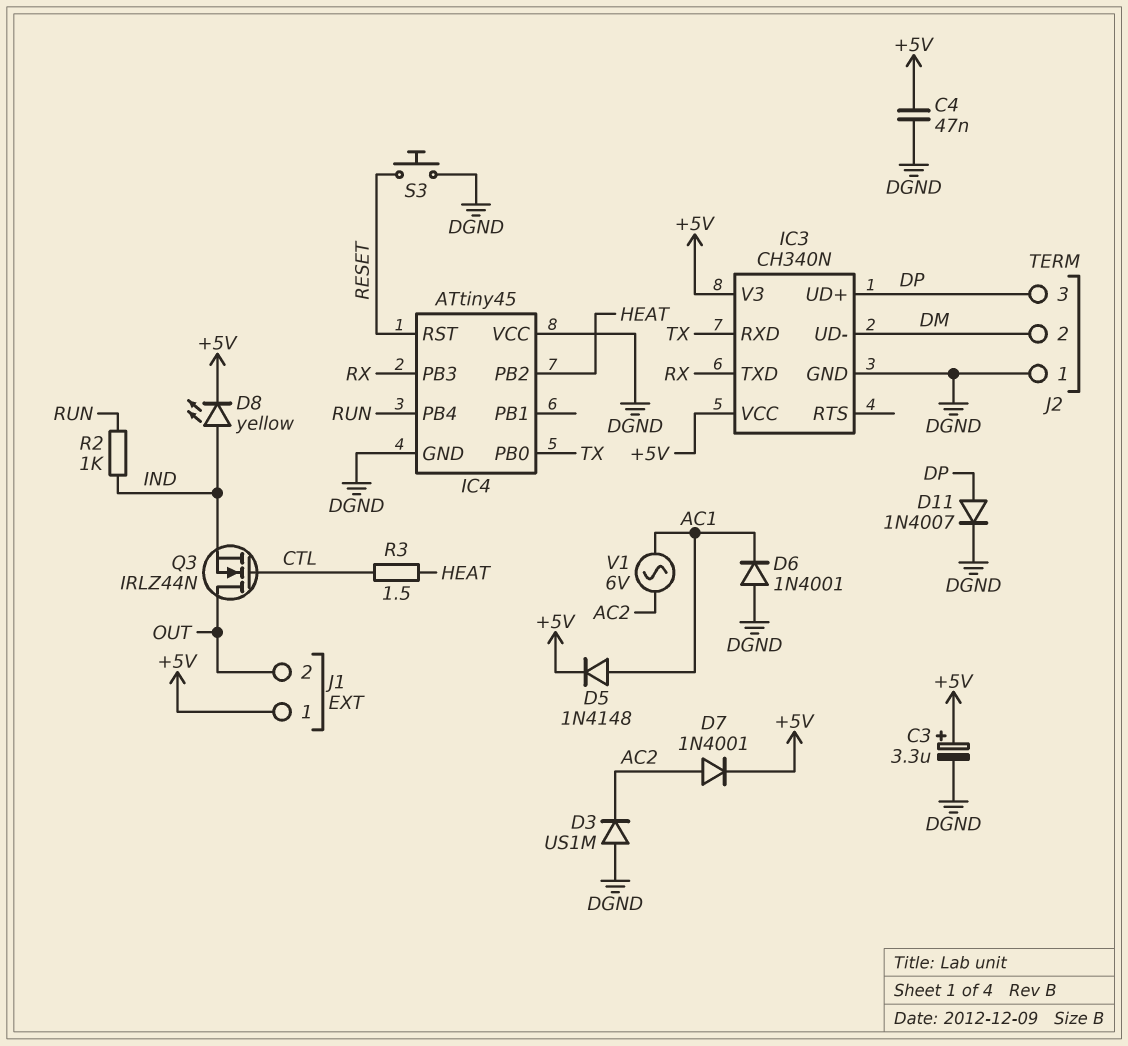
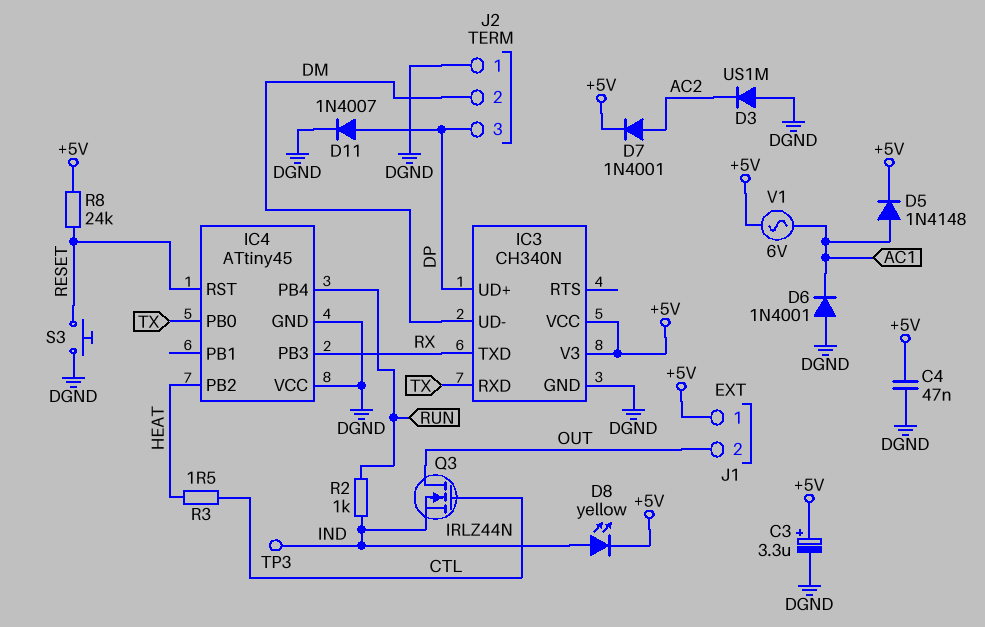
R8: none -> 24k (+5V, RESET)
TP3: none -> test point (IND)
V1: AC 6V (AC1, AC2) -> AC 6V (+5V, AC1)

